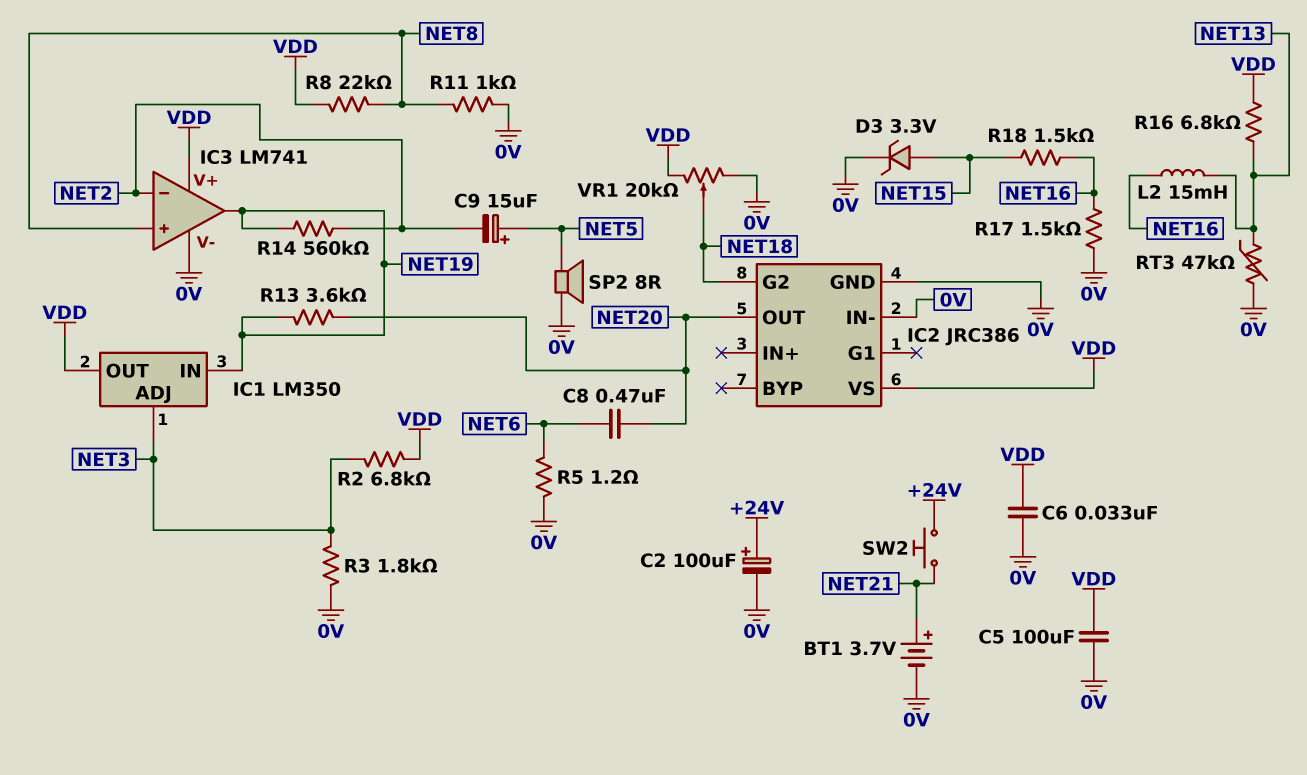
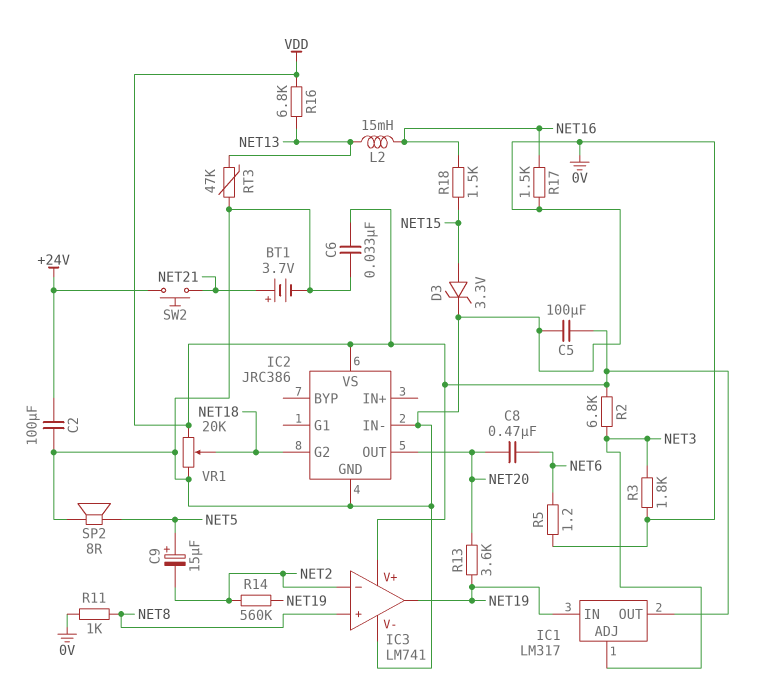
C2: 100uF (plus +24V, minus 0V) -> 100uF (+24V, 0V)
IC1: LM350 -> LM317
R8: 22k (NET8, VDD) -> none

